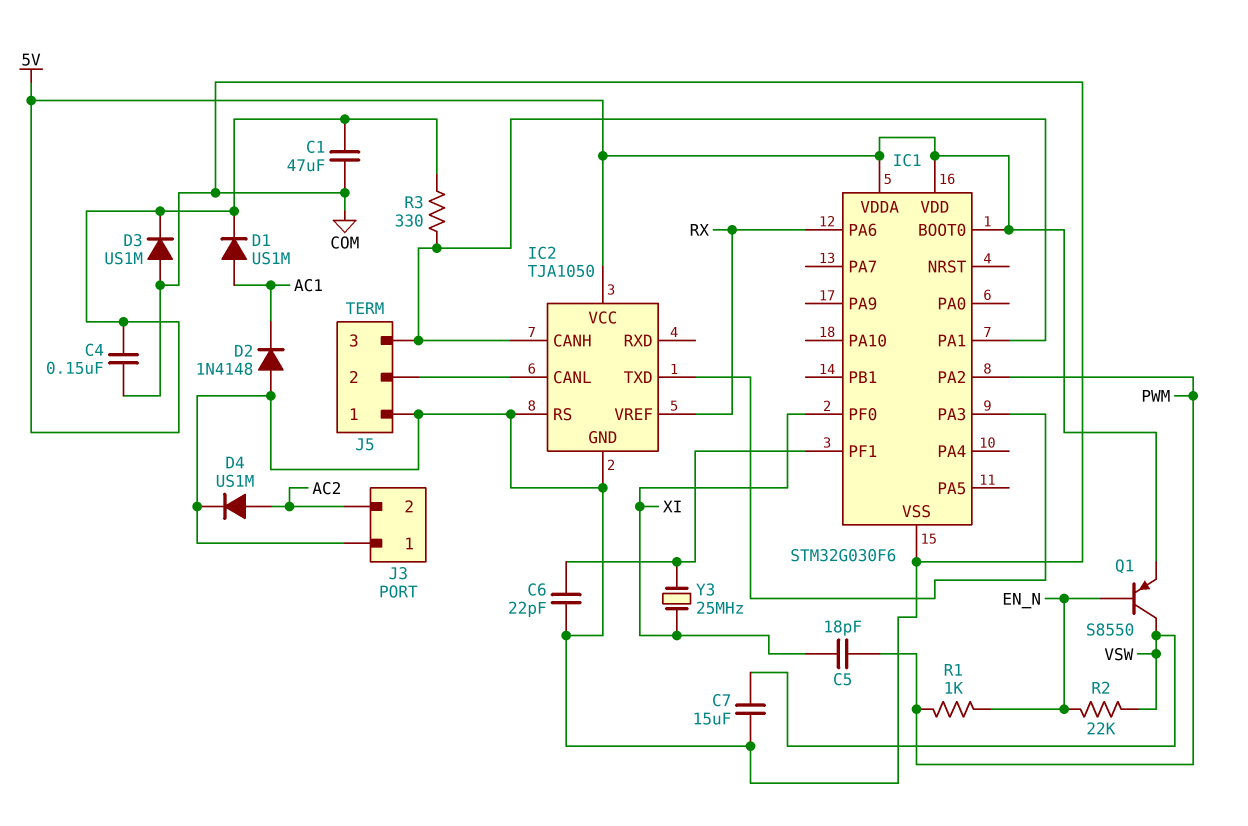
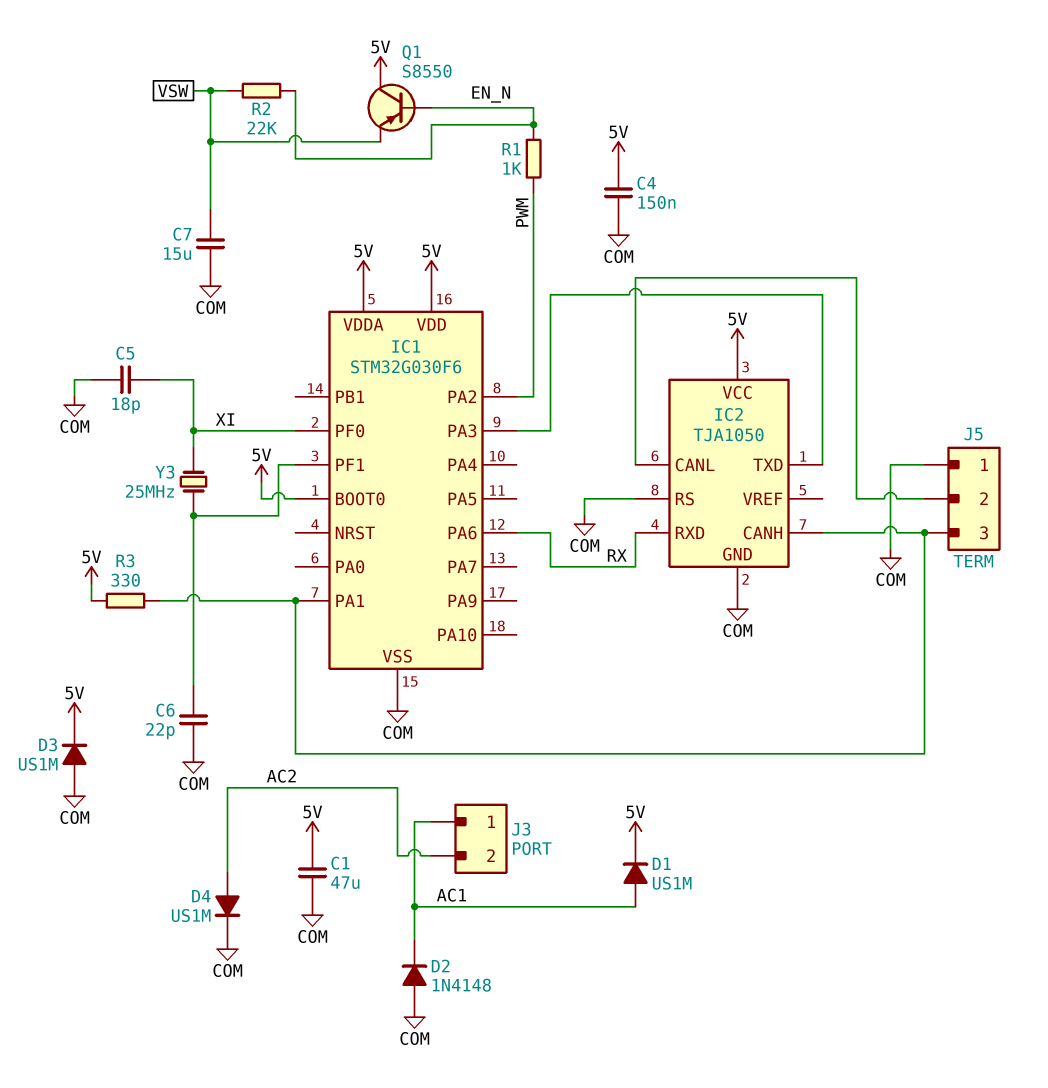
C5: 18pF (PWM, XI) -> 18pF (COM, XI)
IC2 pin RXD: none -> RX
IC2 pin VREF: RX -> none
J3 pin 1: COM -> AC1
Q1: PNP S8550 (B EN_N, C VSW, E 5V) -> PNP S8550 (B EN_N, C 5V, E VSW)

